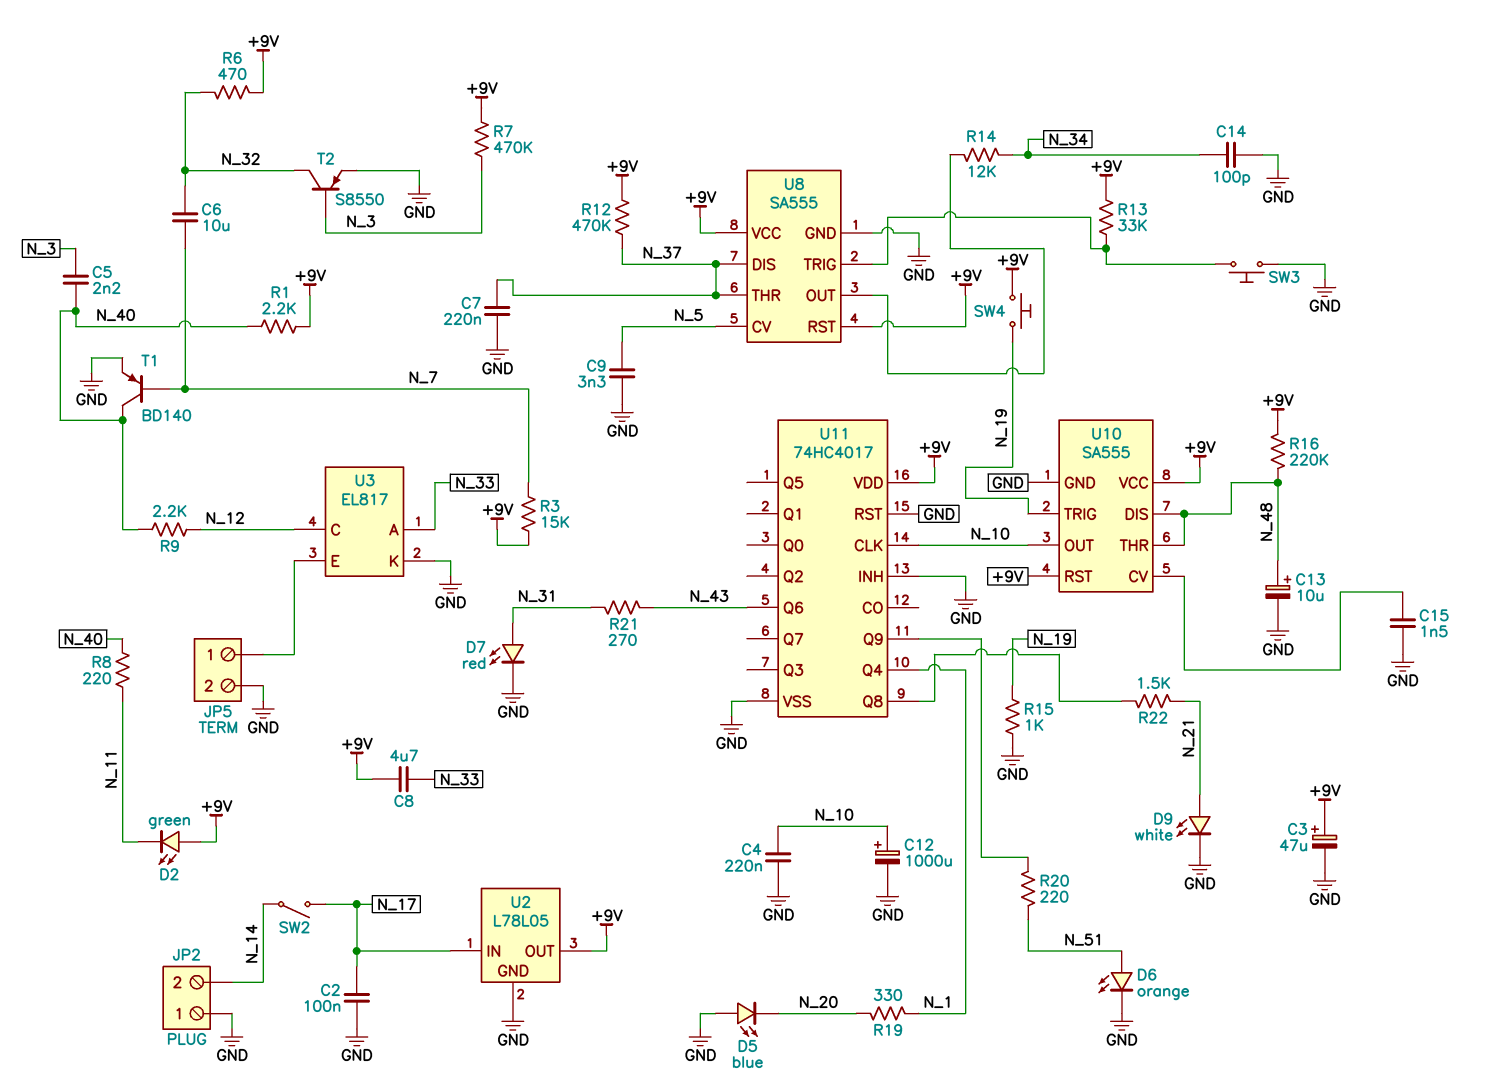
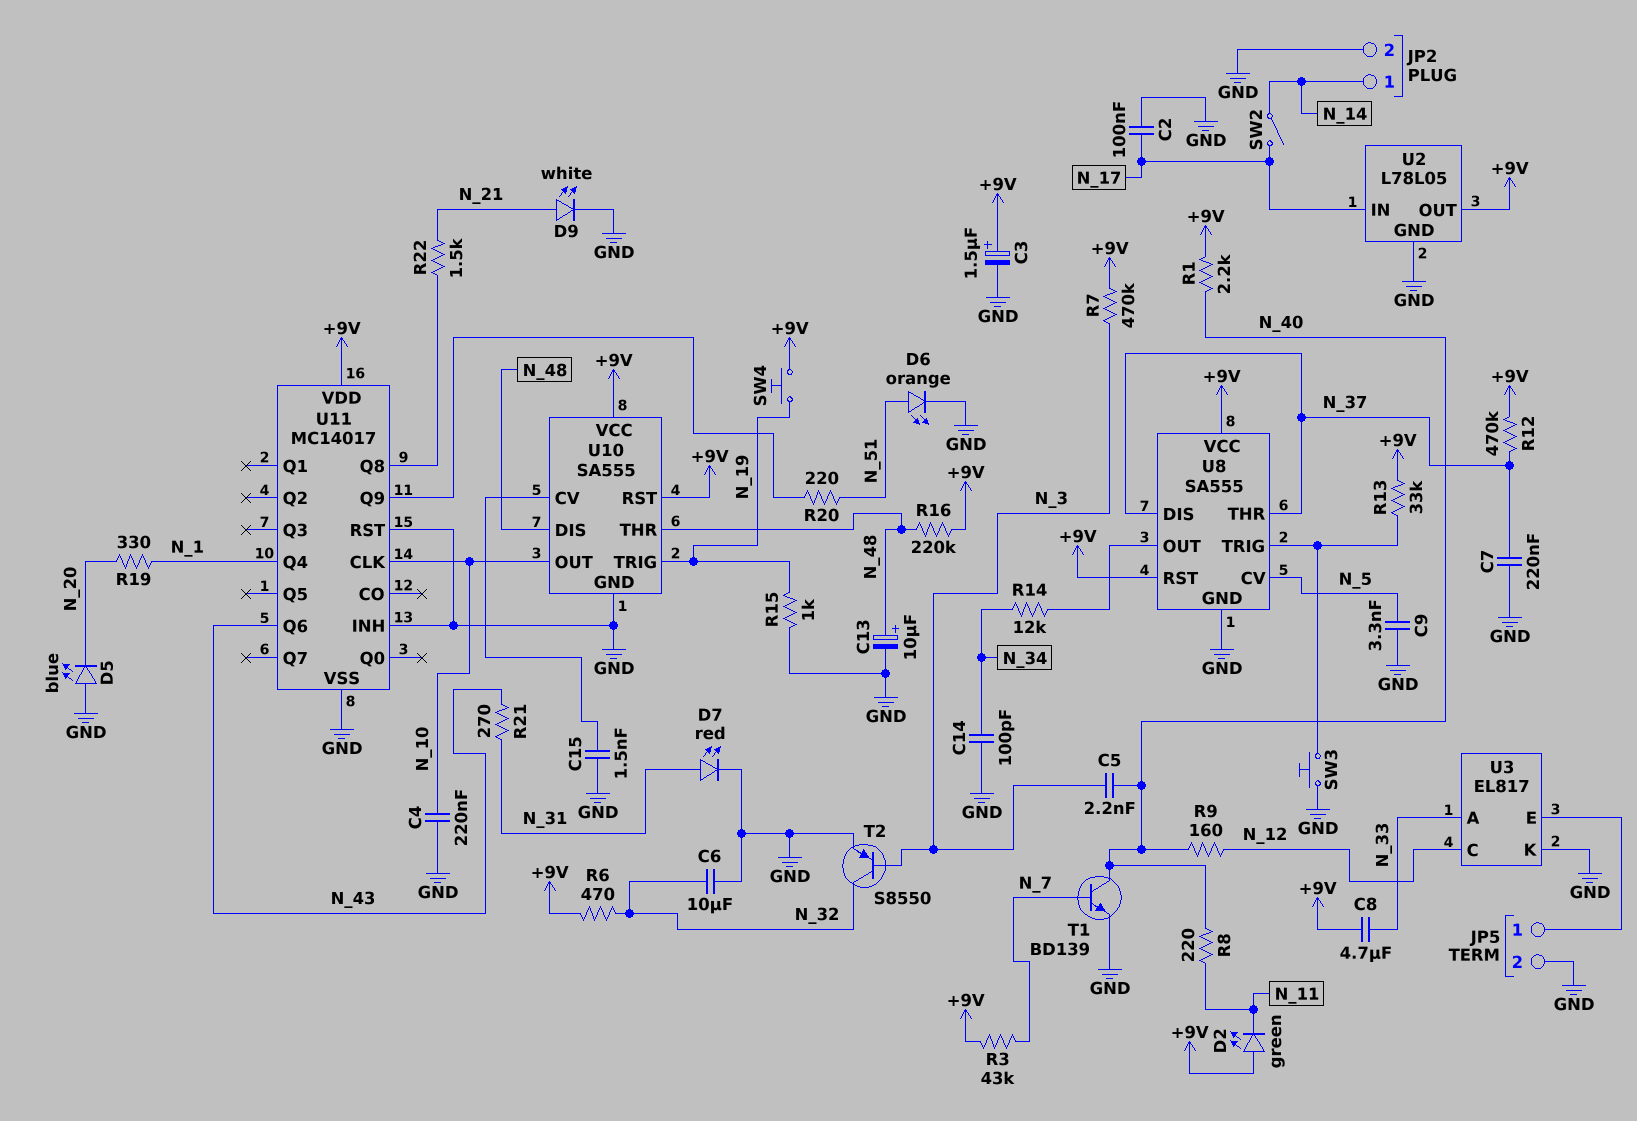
C3: 47uF (plus +9V, minus GND) -> 1.5uF (plus +9V, minus GND)
C6: 10uF (N_7, N_32) -> 10uF (GND, N_32)
C12: 1000uF (plus N_10, minus GND) -> none
JP2 pin 1: GND -> N_14
JP2 pin 2: N_14 -> GND
R3: 15k (+9V, N_7) -> 43k (+9V, N_7)
R9: 2.2k (N_12, N_40) -> 160 (N_12, N_40)
T1: PNP BD140 (B N_7, C N_40, E GND) -> NPN BD139 (B N_7, C N_40, E GND)
U11: 74HC4017 -> MC14017

